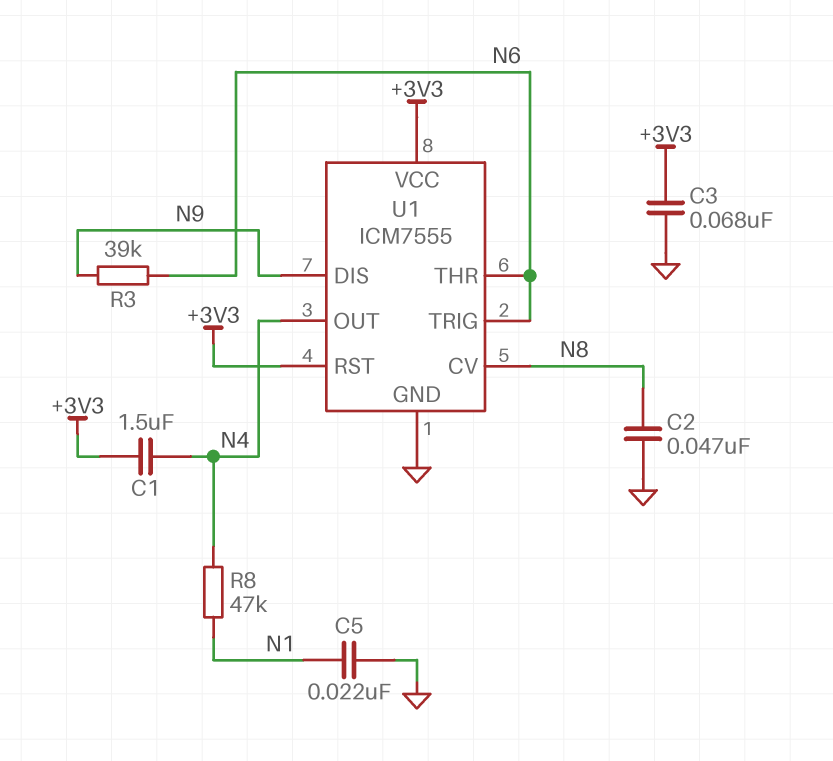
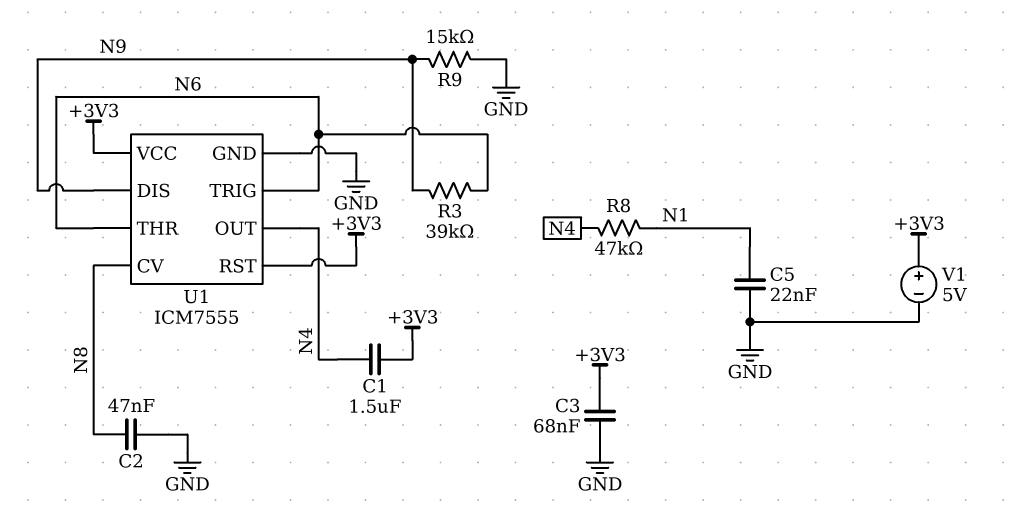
R9: none -> 15k (GND, N9)
V1: none -> 5V (plus +3V3, minus GND)

